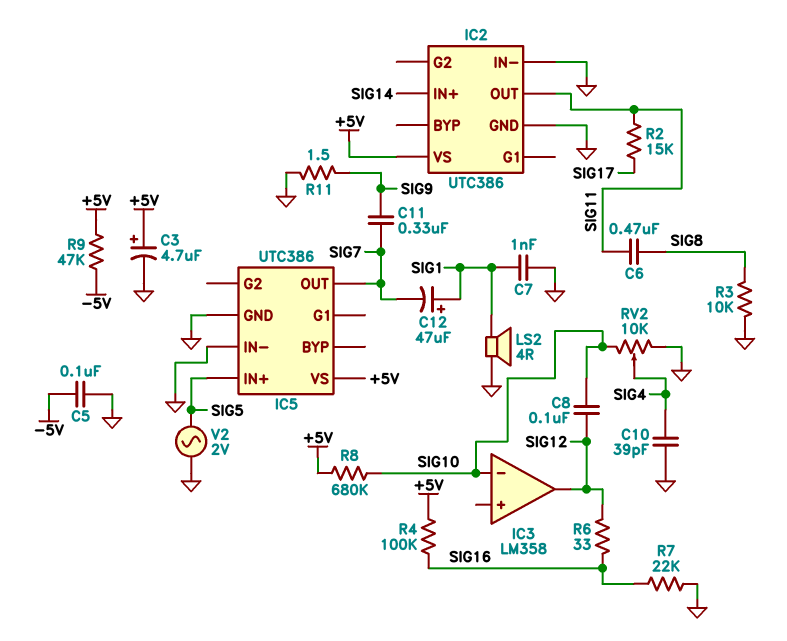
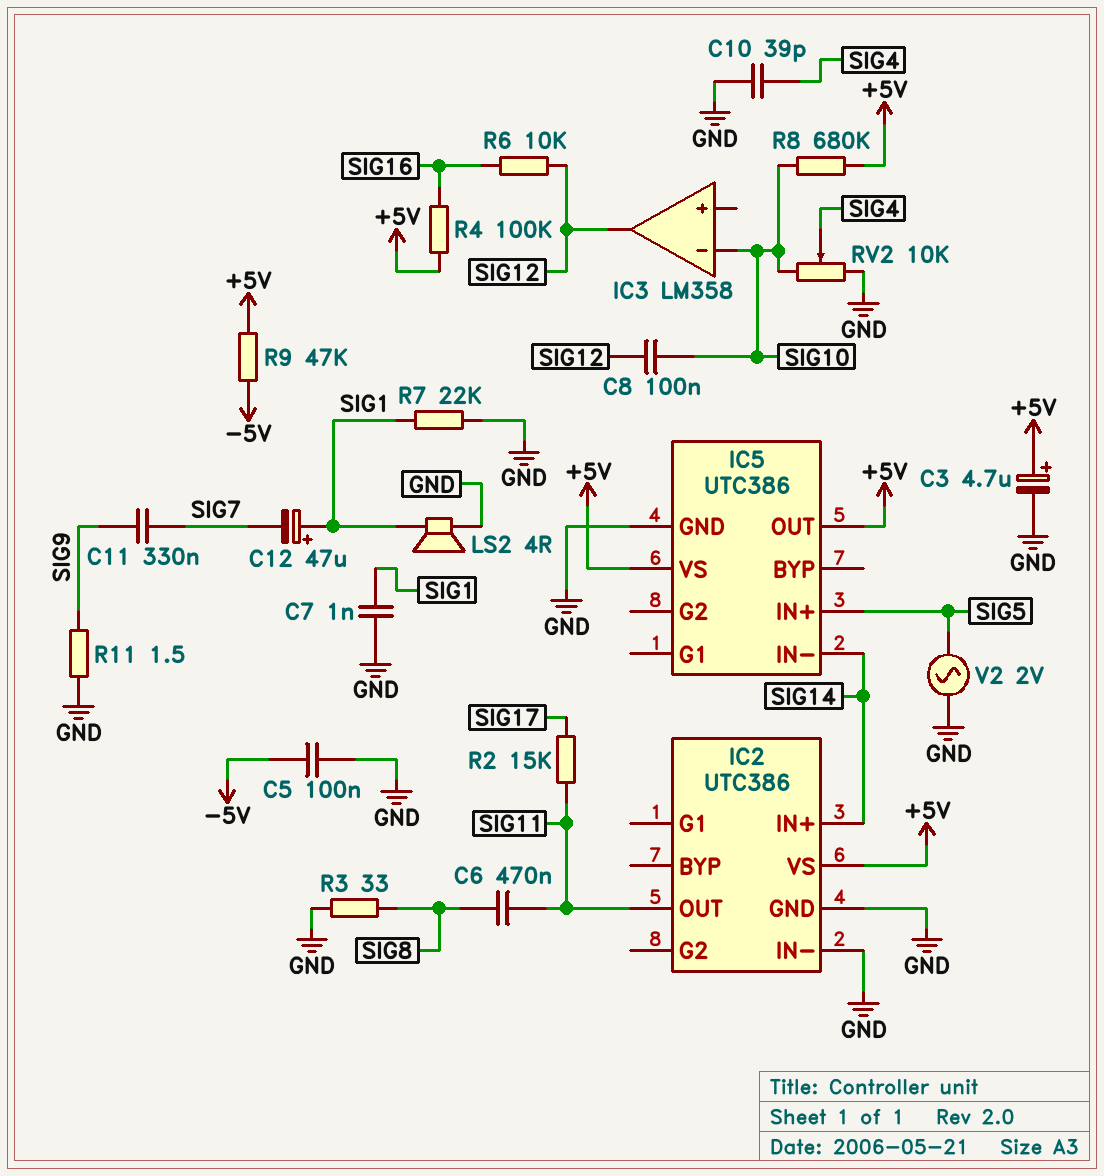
IC5 pin IN-: GND -> SIG14
IC5 pin OUT: SIG7 -> +5V
R3: 10k (GND, SIG8) -> 33 (GND, SIG8)
R6: 33 (SIG12, SIG16) -> 10k (SIG12, SIG16)
R7: 22k (GND, SIG16) -> 22k (GND, SIG1)

